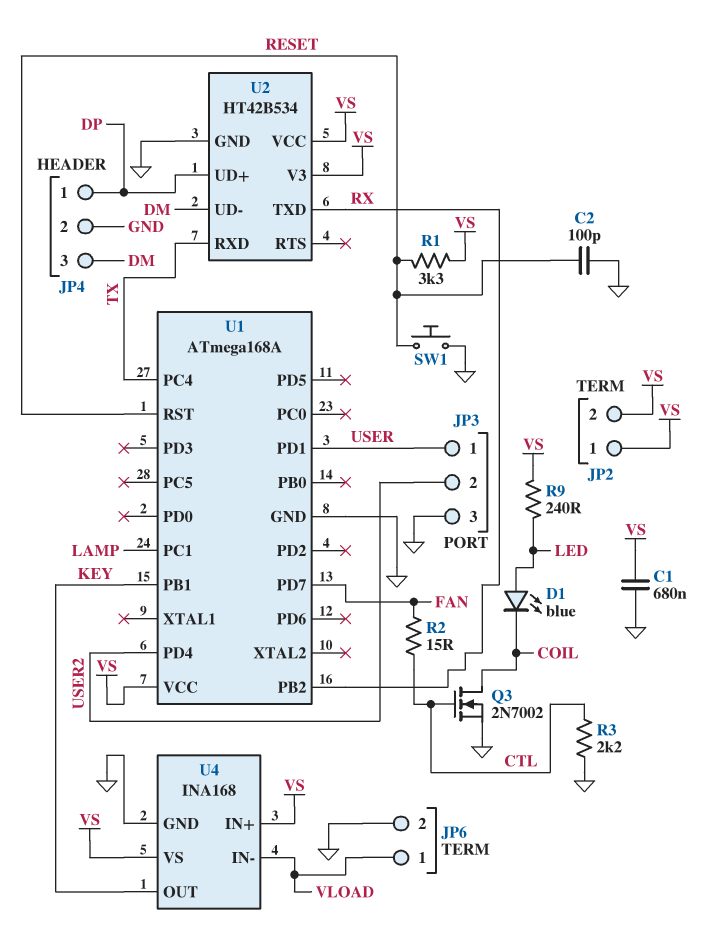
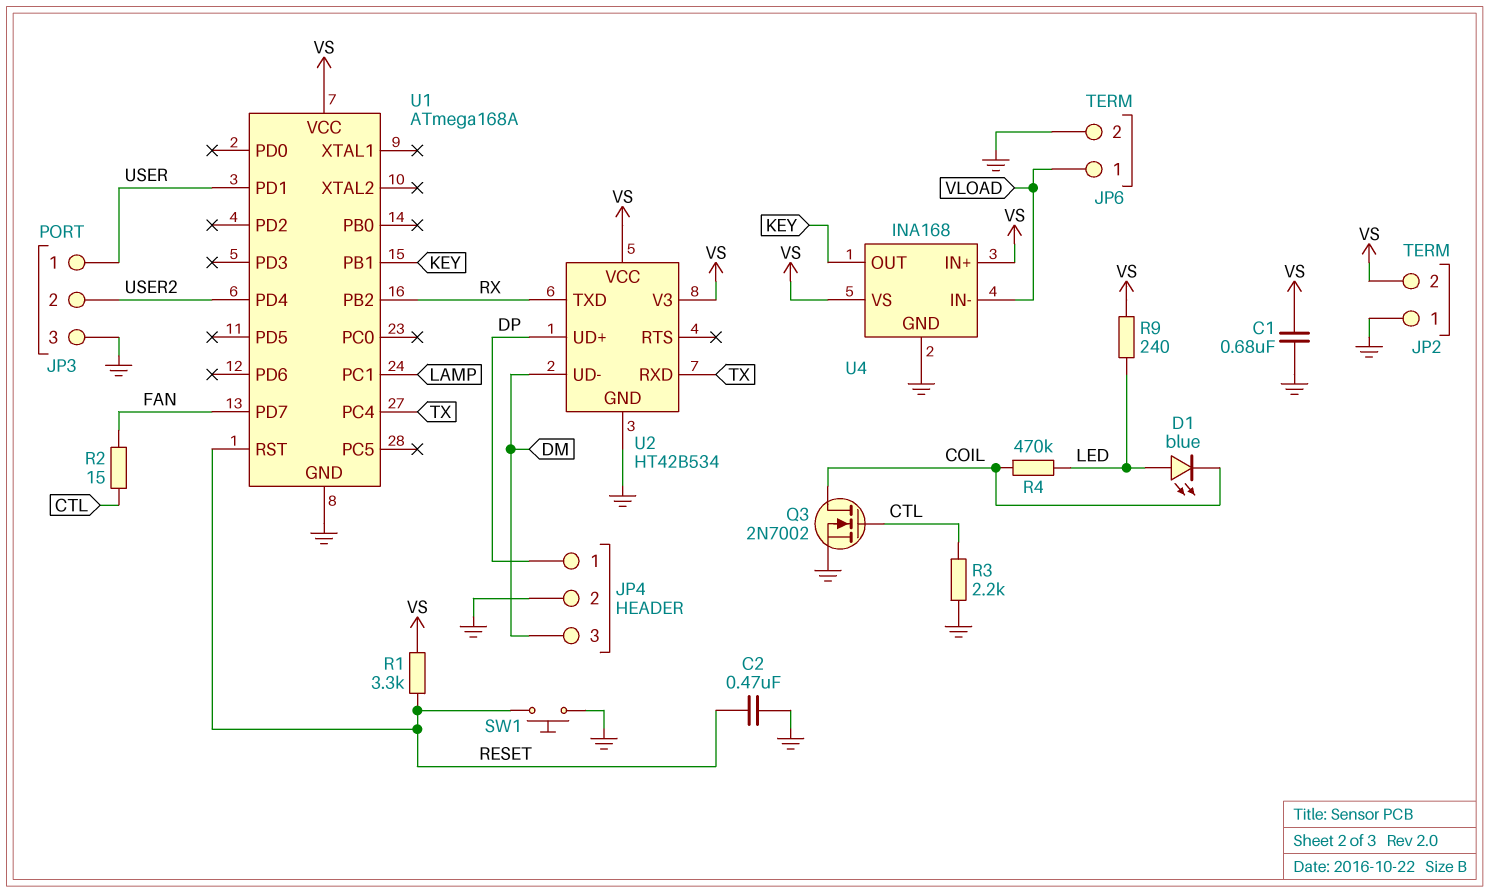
C2: 100pF (GND, RESET) -> 470nF (GND, RESET)
JP2 pin 1: VS -> GND
R4: none -> 470k (COIL, LED)

